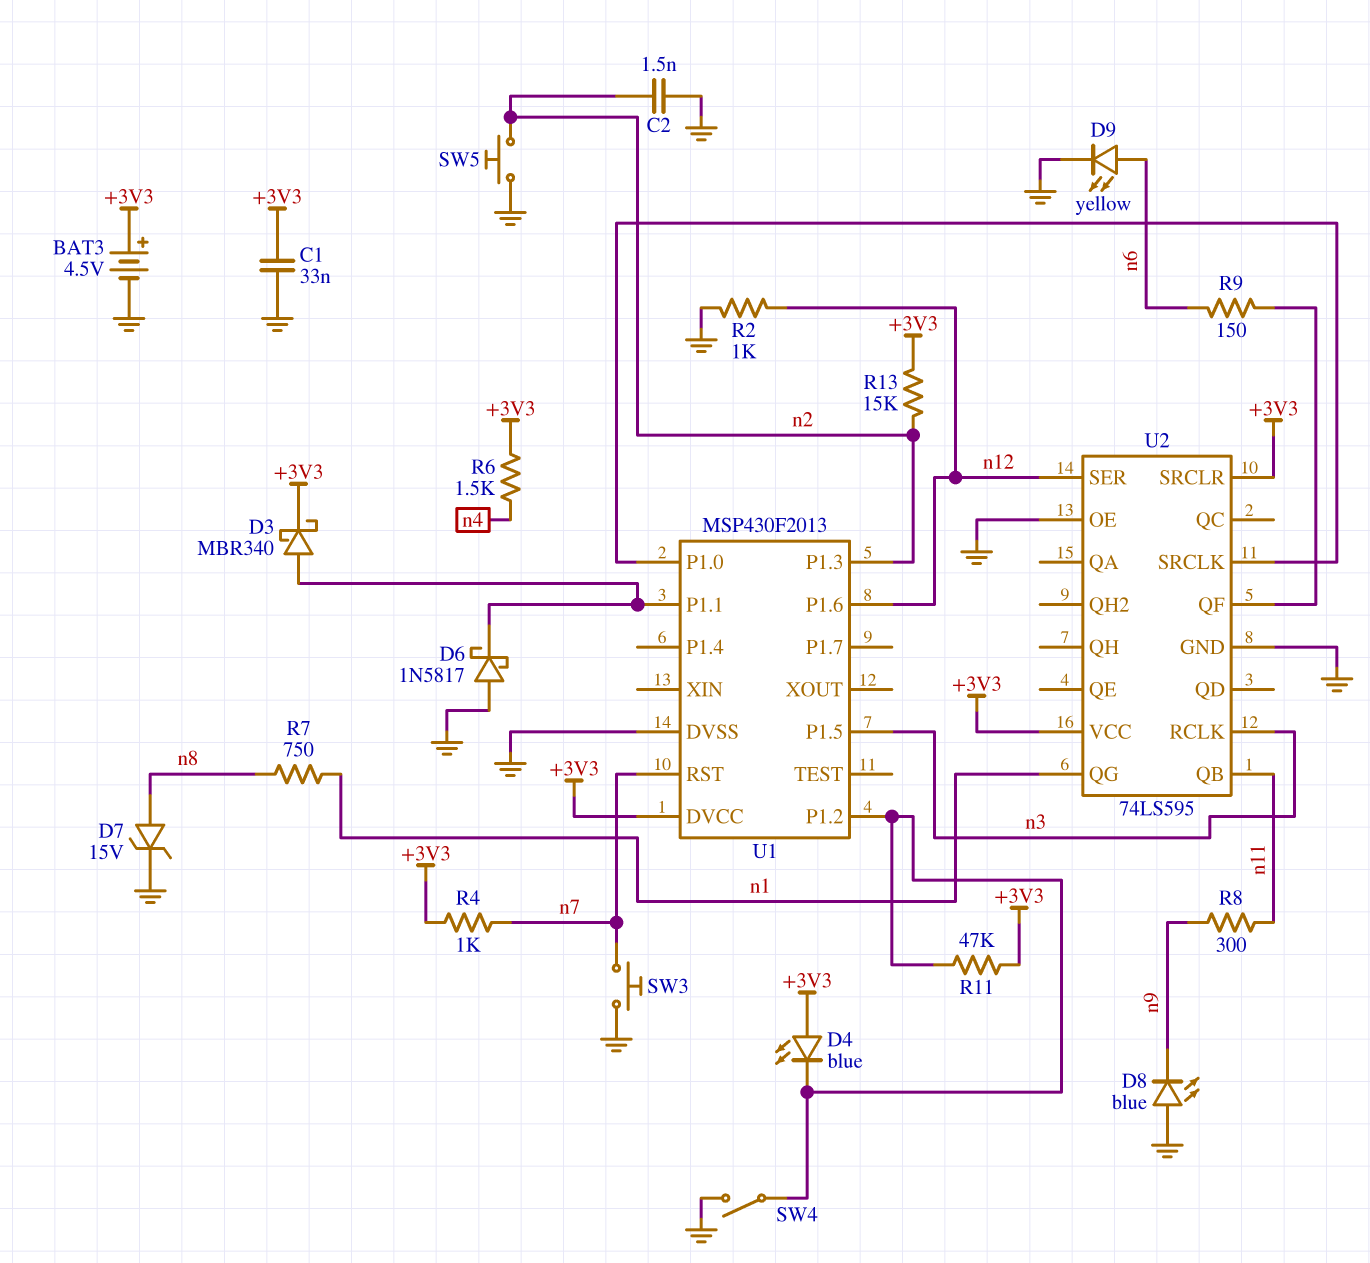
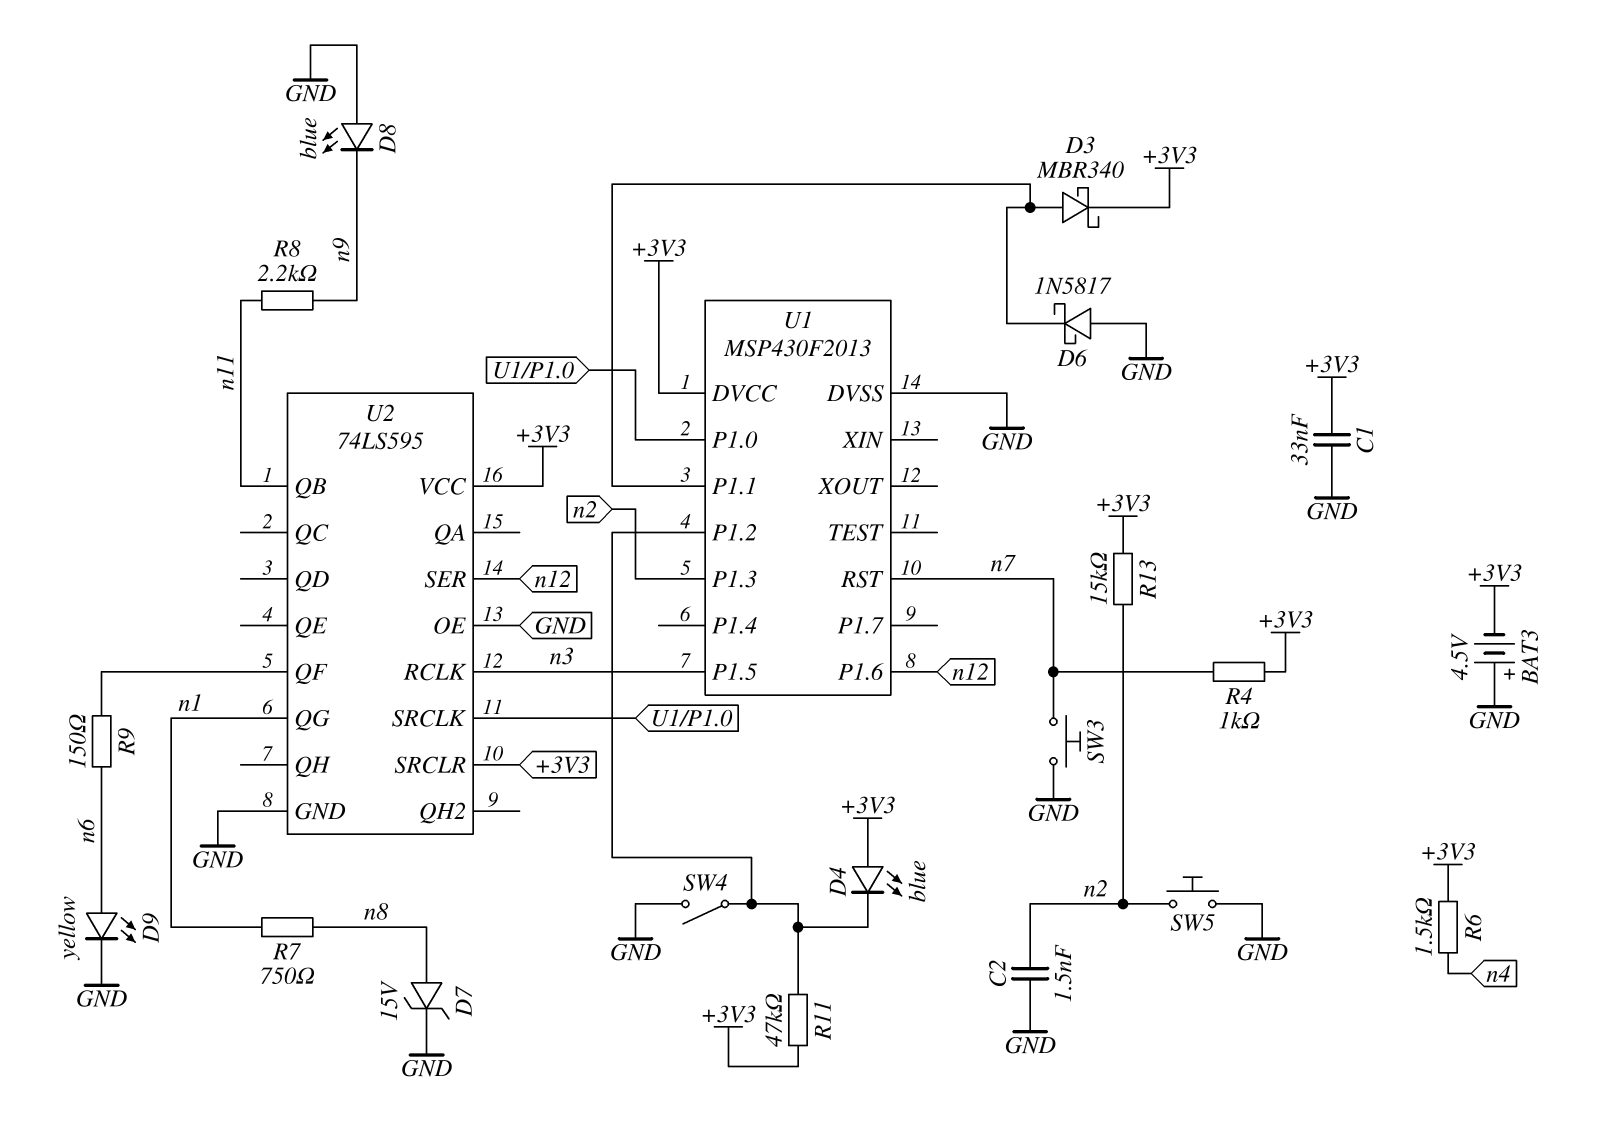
BAT3: 4.5V (plus +3V3, minus GND) -> 4.5V (plus GND, minus +3V3)
R2: 1k (GND, n12) -> none
R8: 300 (n9, n11) -> 2.2k (n9, n11)

